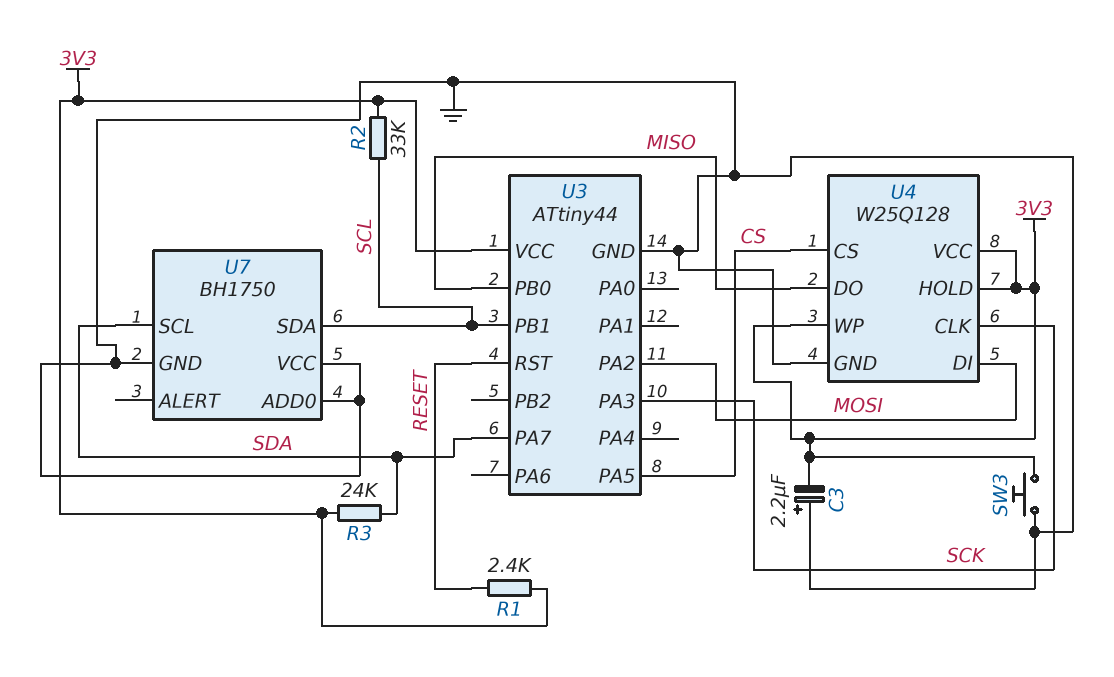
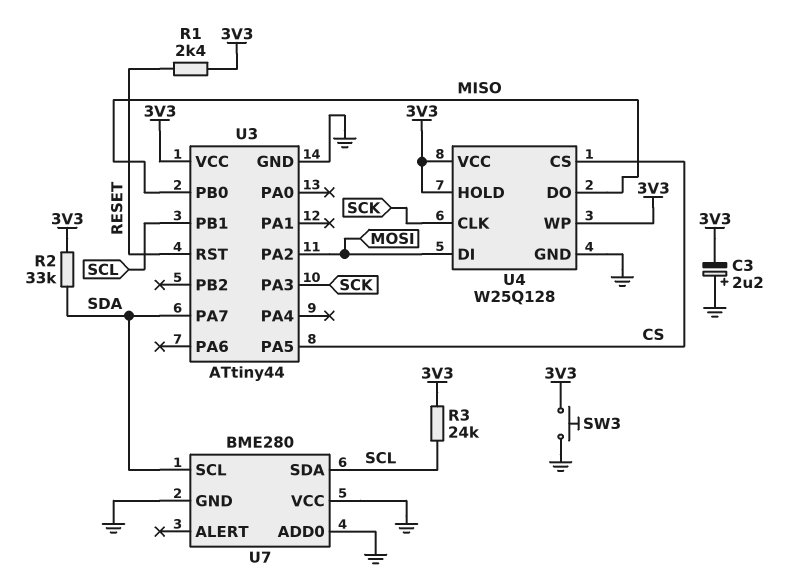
R2: 33k (3V3, SCL) -> 33k (3V3, SDA)
R3: 24k (3V3, SDA) -> 24k (3V3, SCL)
U7: BH1750 -> BME280

